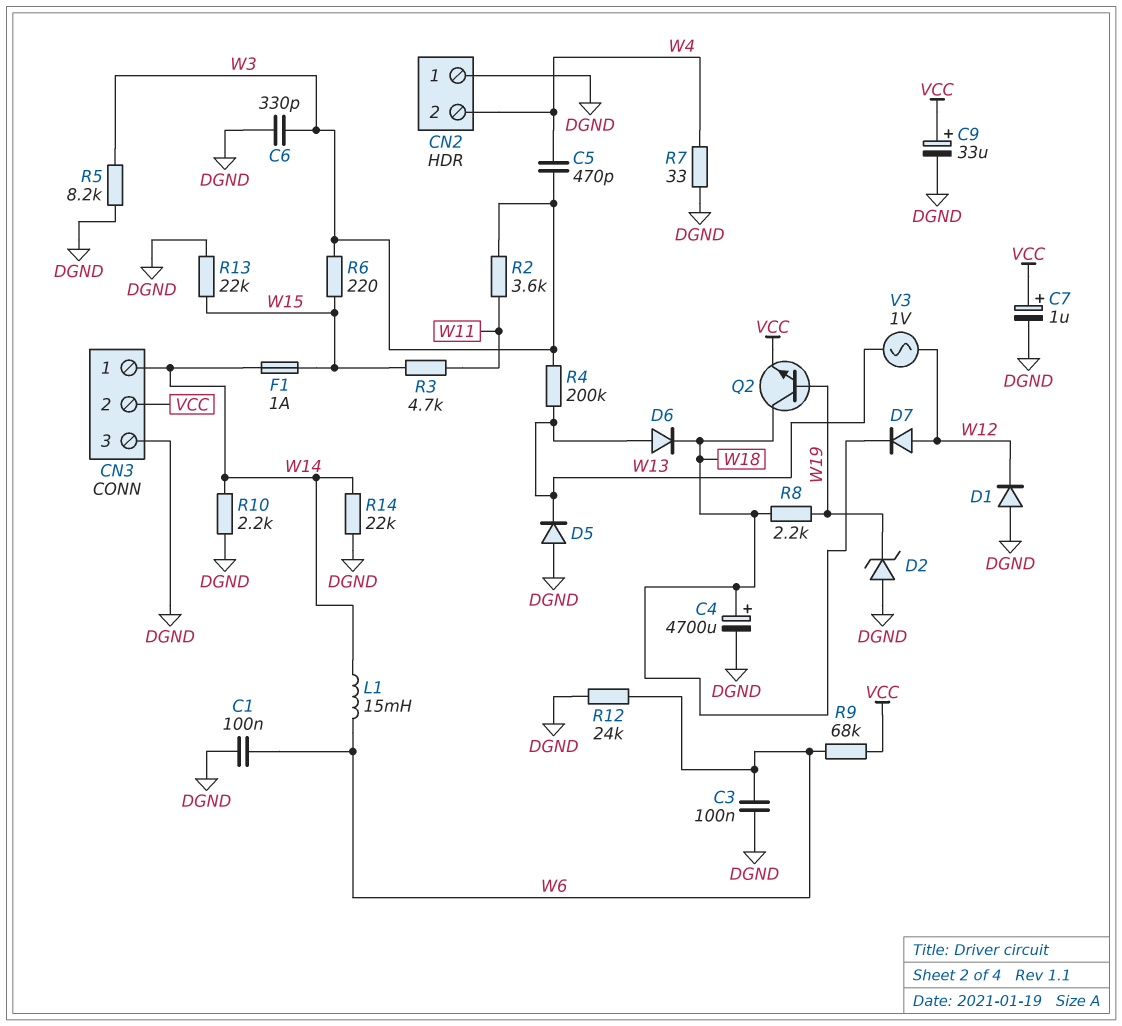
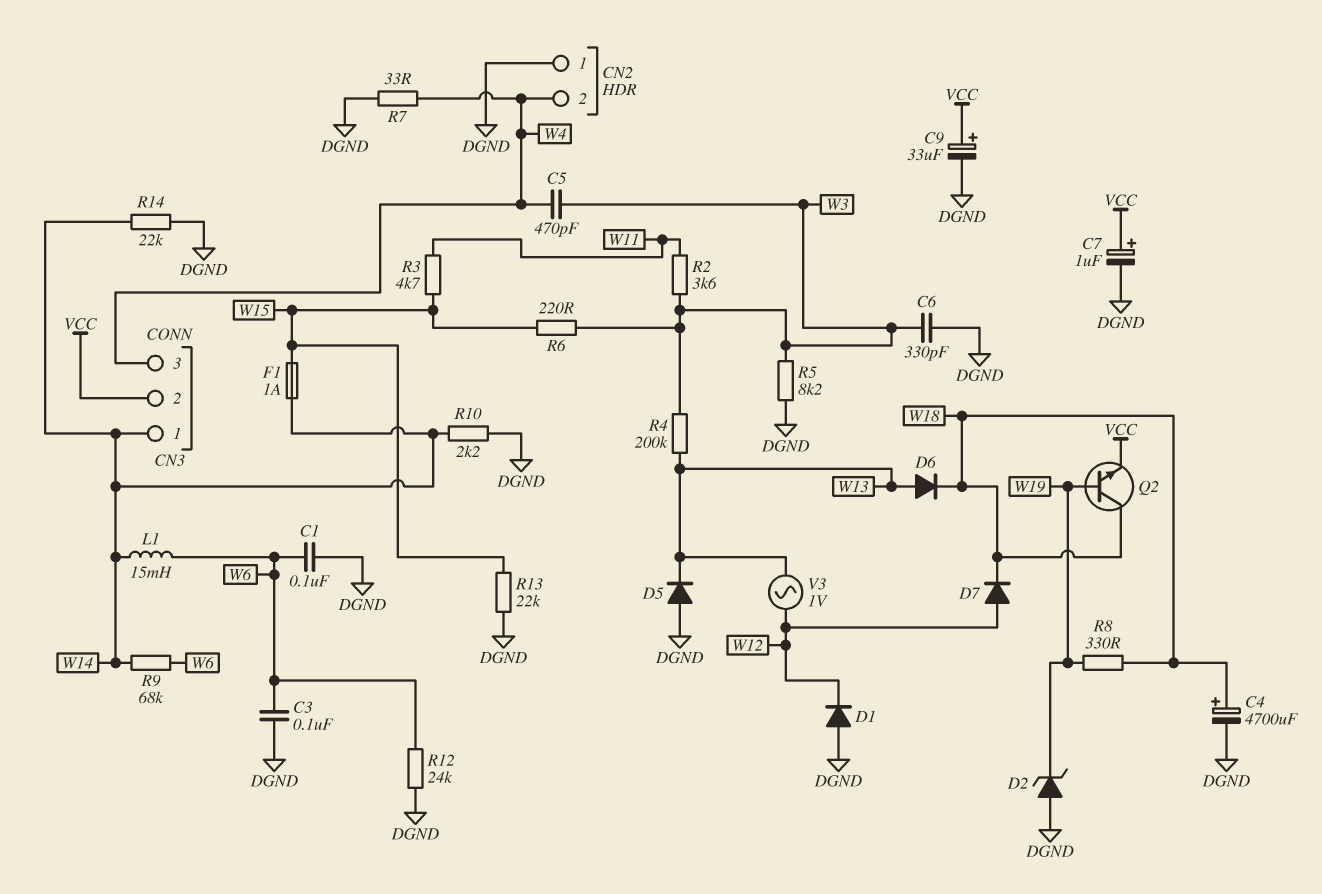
CN3 pin 3: DGND -> W4
R8: 2.2k (W18, W19) -> 330 (W18, W19)
R9: 68k (VCC, W6) -> 68k (W6, W14)

